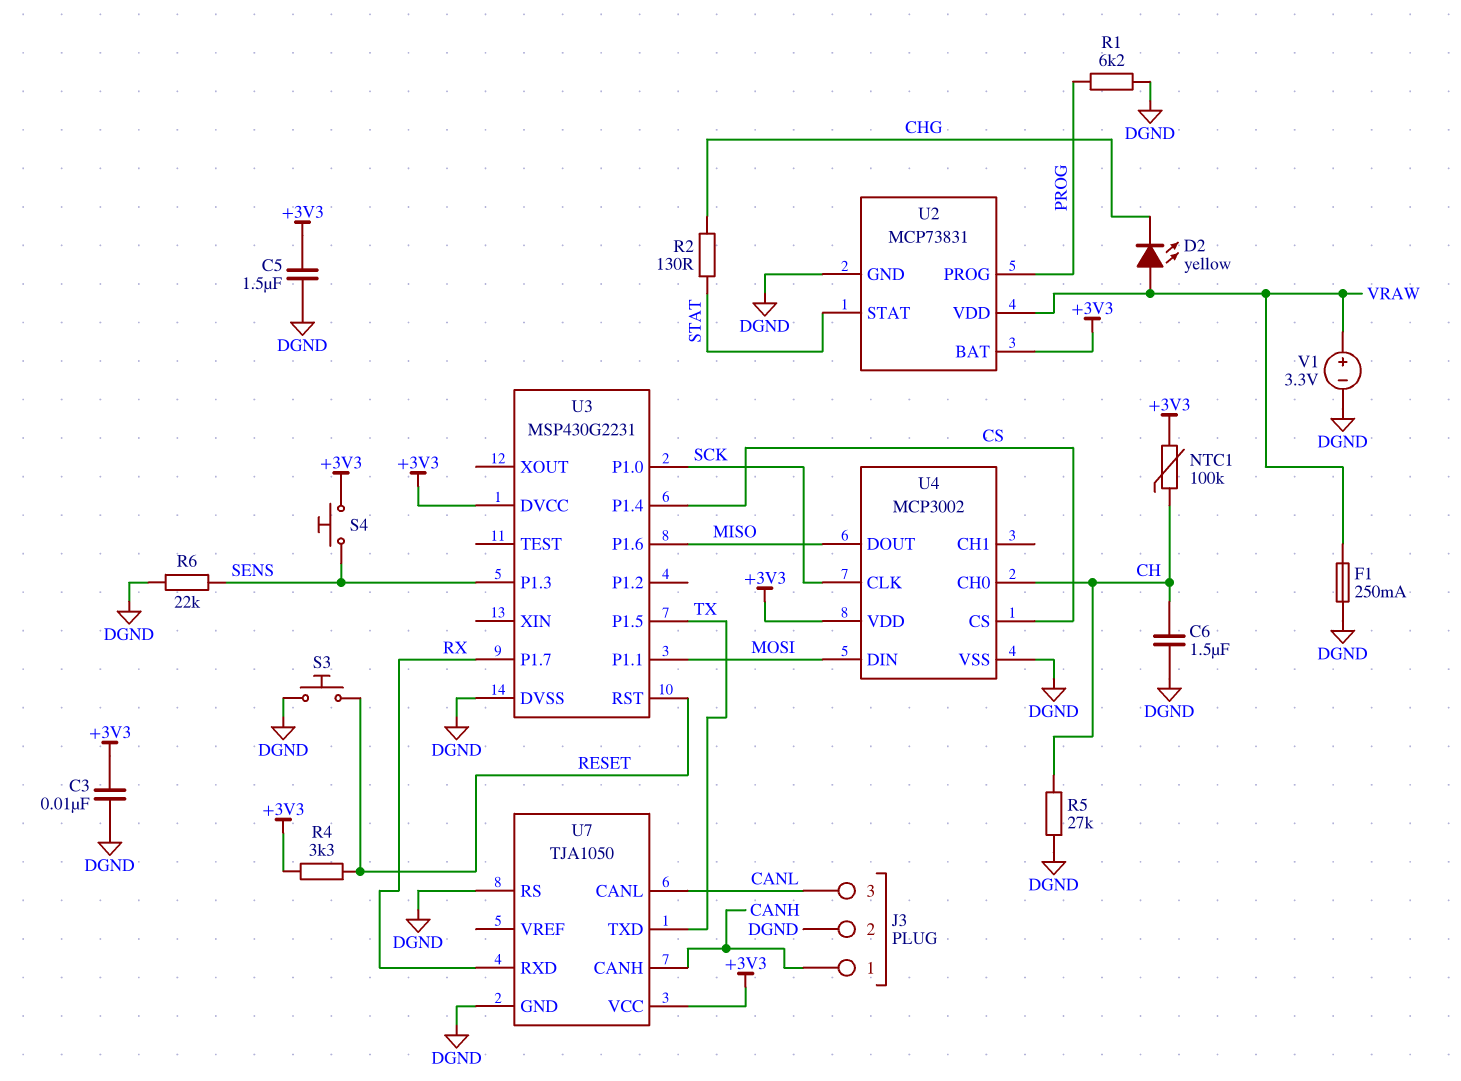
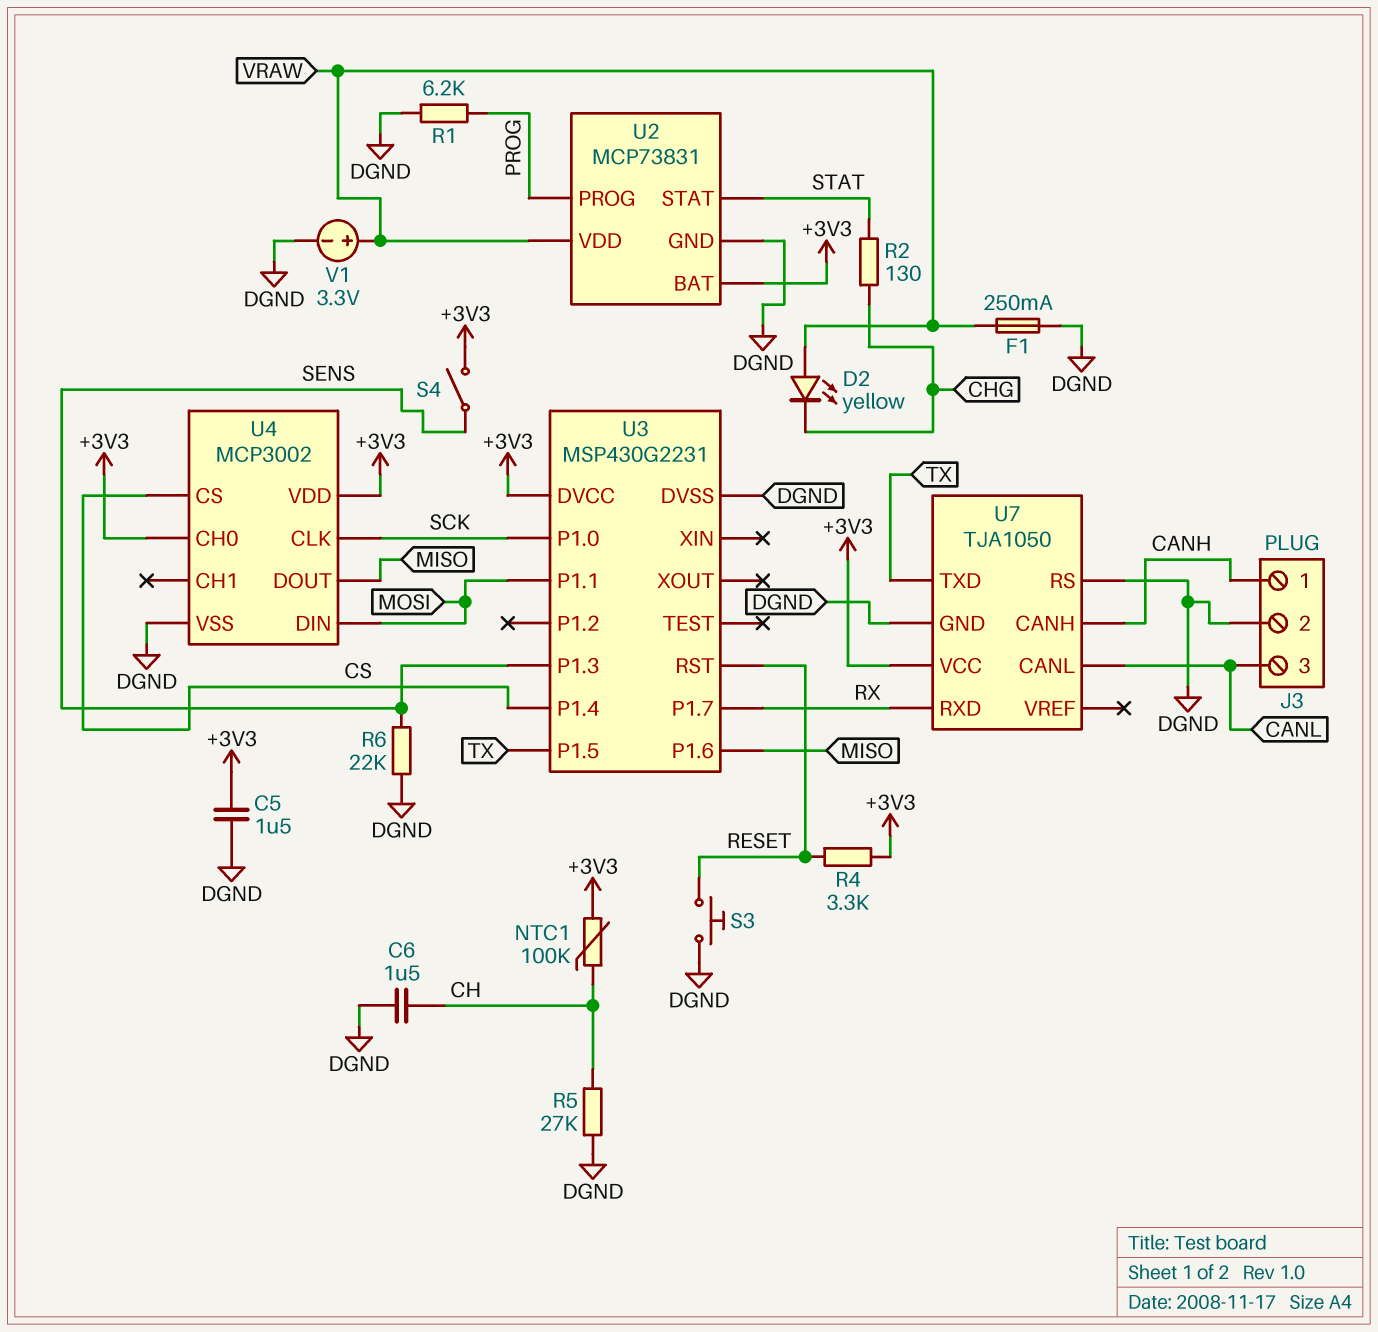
C3: 10nF (+3V3, DGND) -> none
S4: button (+3V3, SENS) -> switch (+3V3, SENS)
U4 pin CH0: CH -> +3V3

